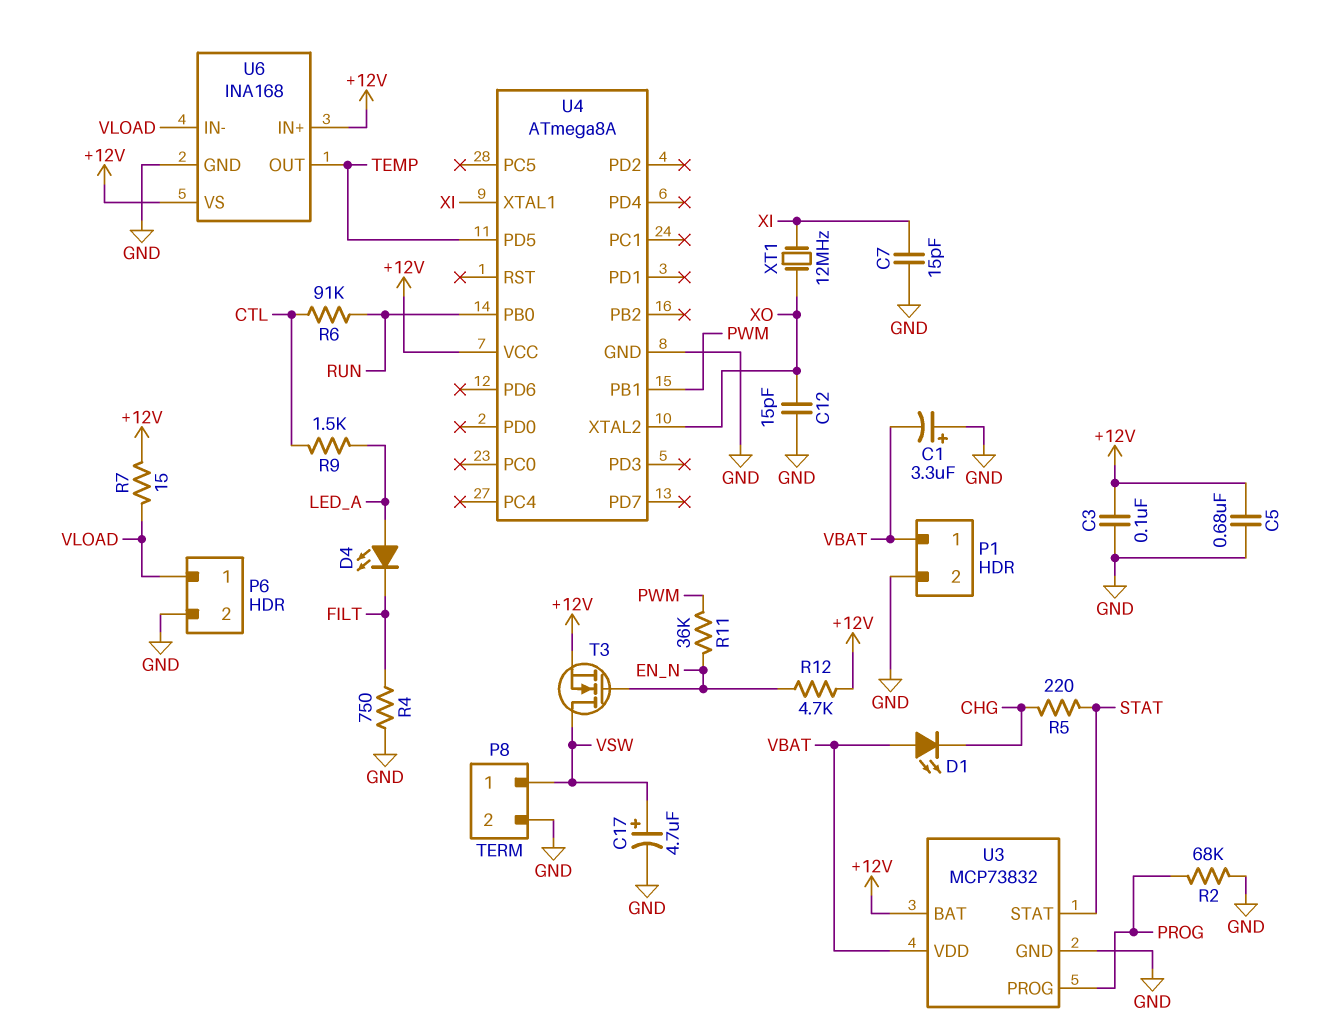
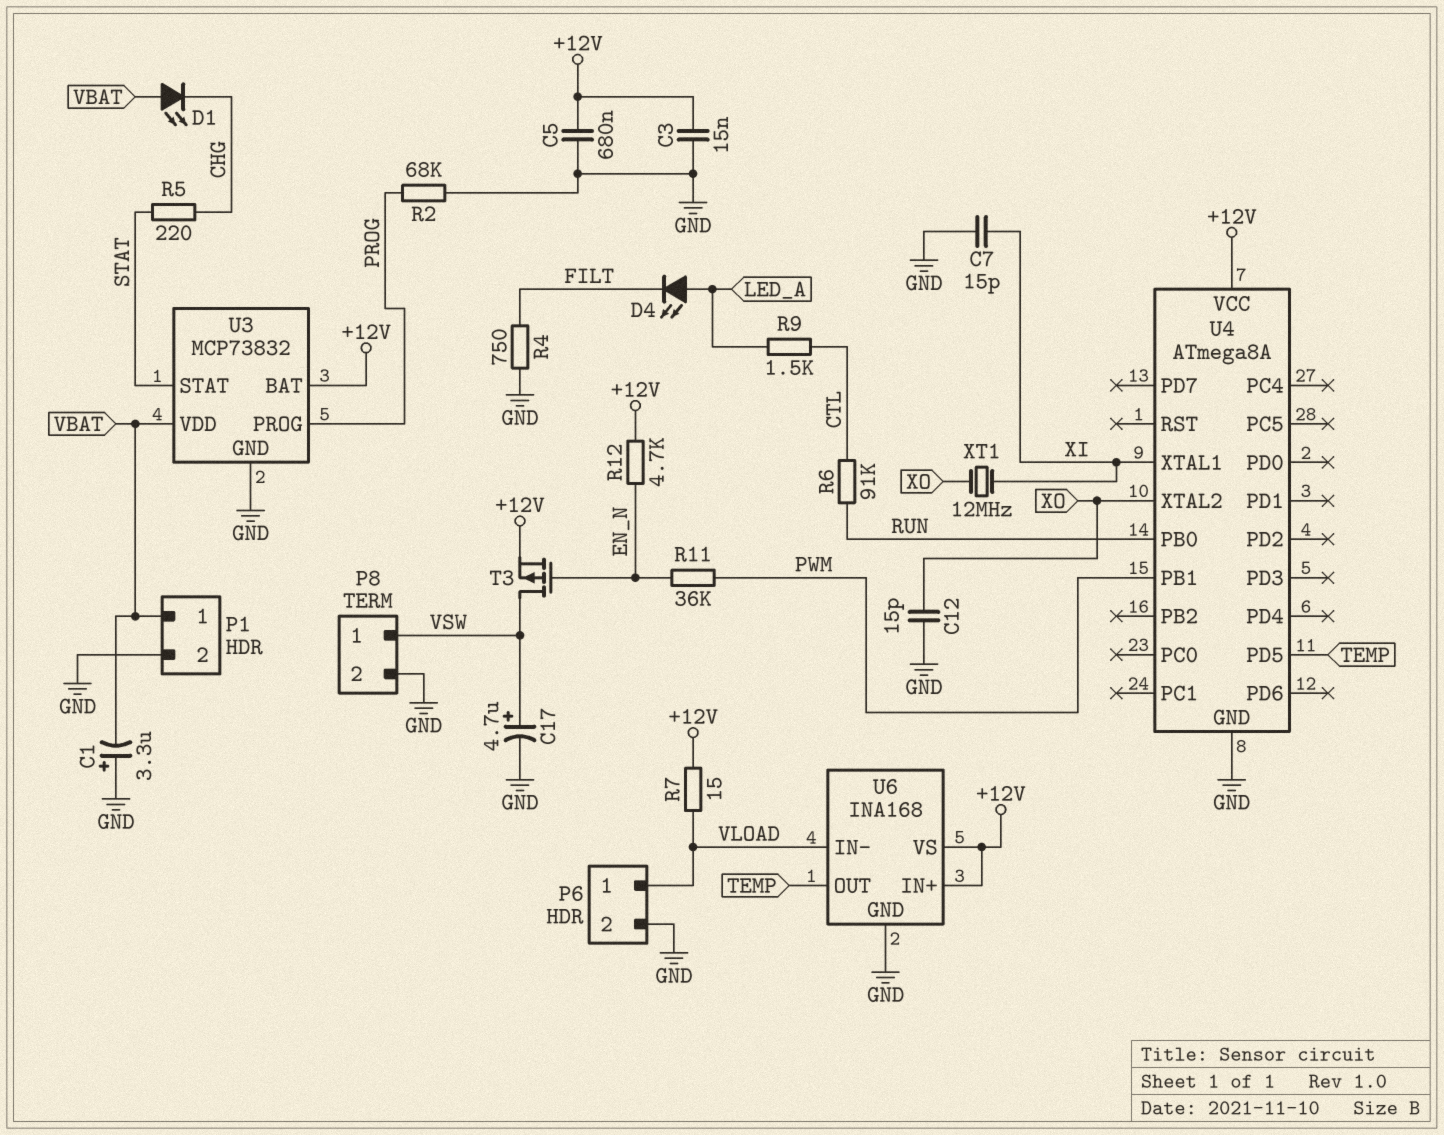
C3: 100nF (+12V, GND) -> 15nF (+12V, GND)
T3: NMOS (G EN_N, D VSW, S +12V) -> PMOS (G EN_N, D VSW, S +12V)

